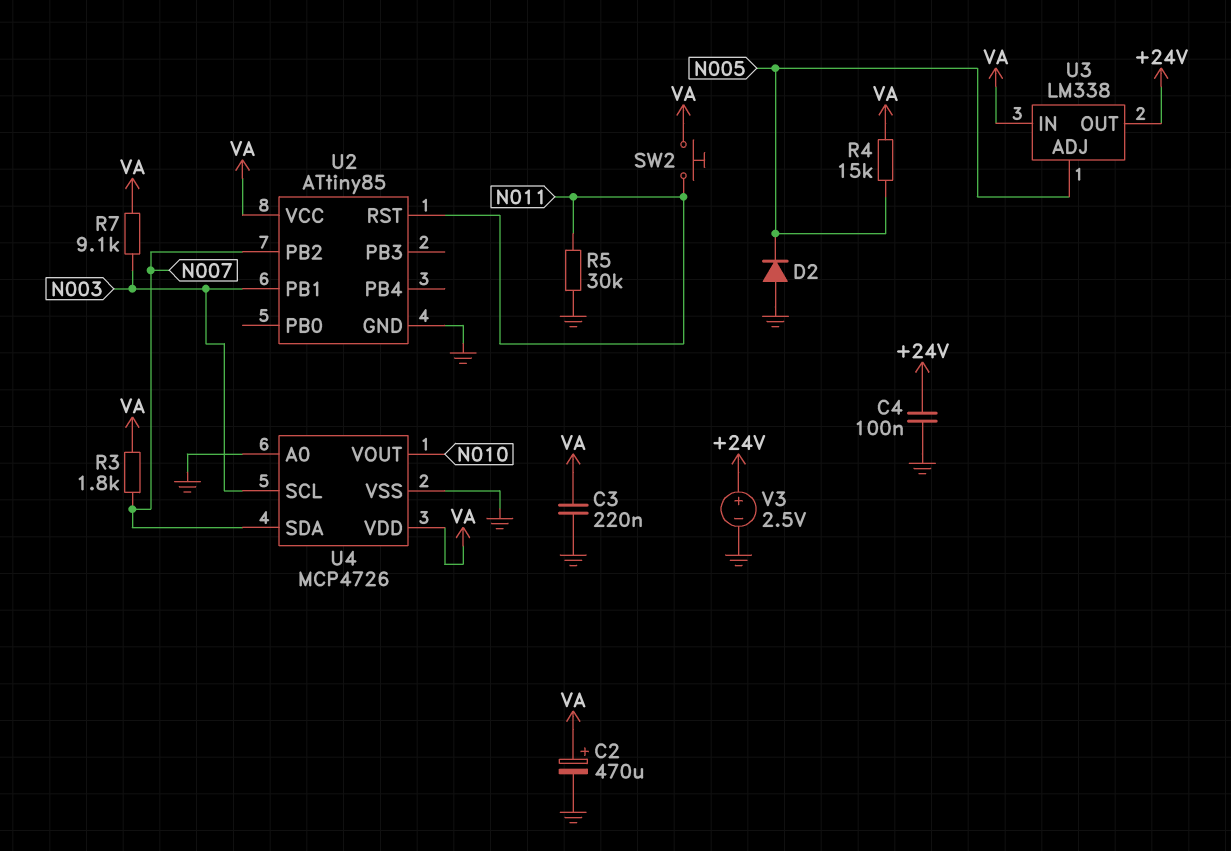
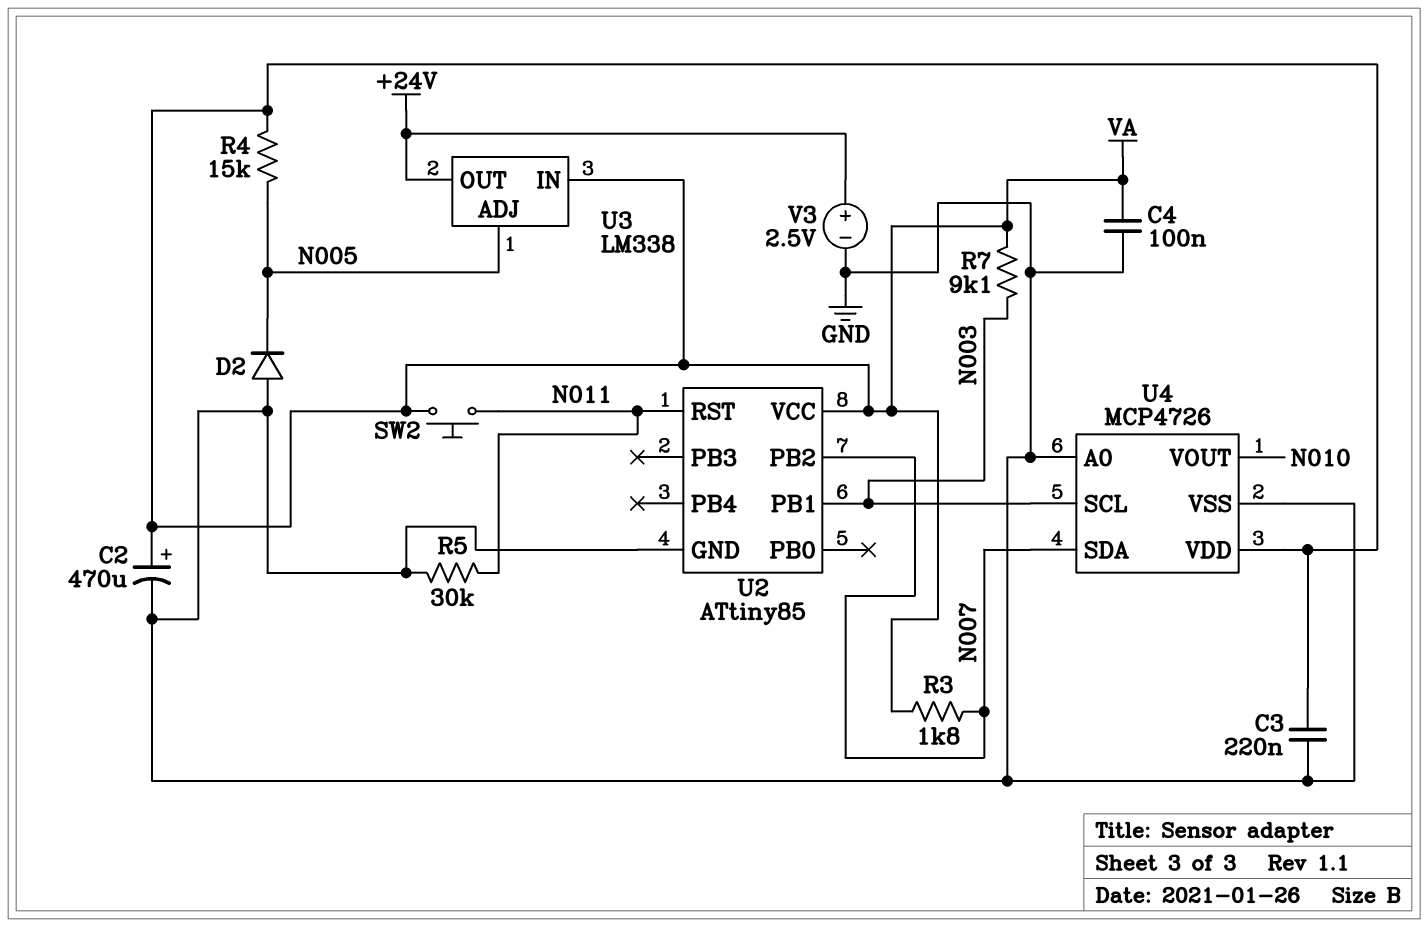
C4: 100nF (+24V, GND) -> 100nF (GND, VA)

